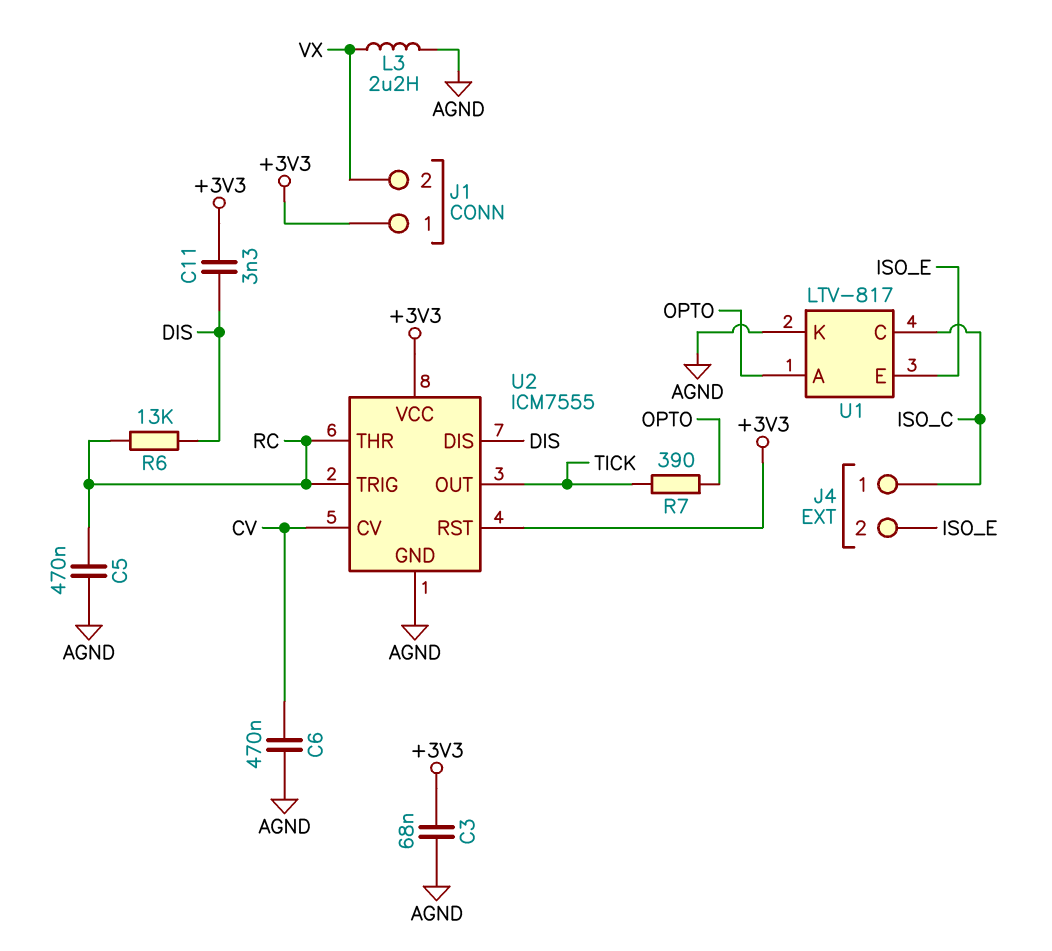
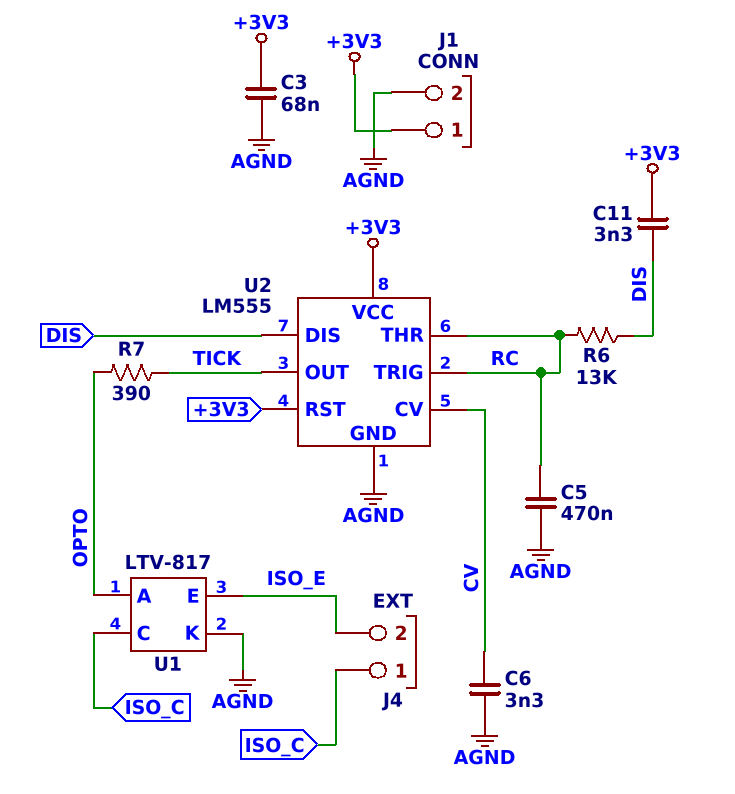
C6: 470nF (AGND, CV) -> 3.3nF (AGND, CV)
J1 pin 2: VX -> AGND
L3: 2.2uH (AGND, VX) -> none
U2: ICM7555 -> LM555

